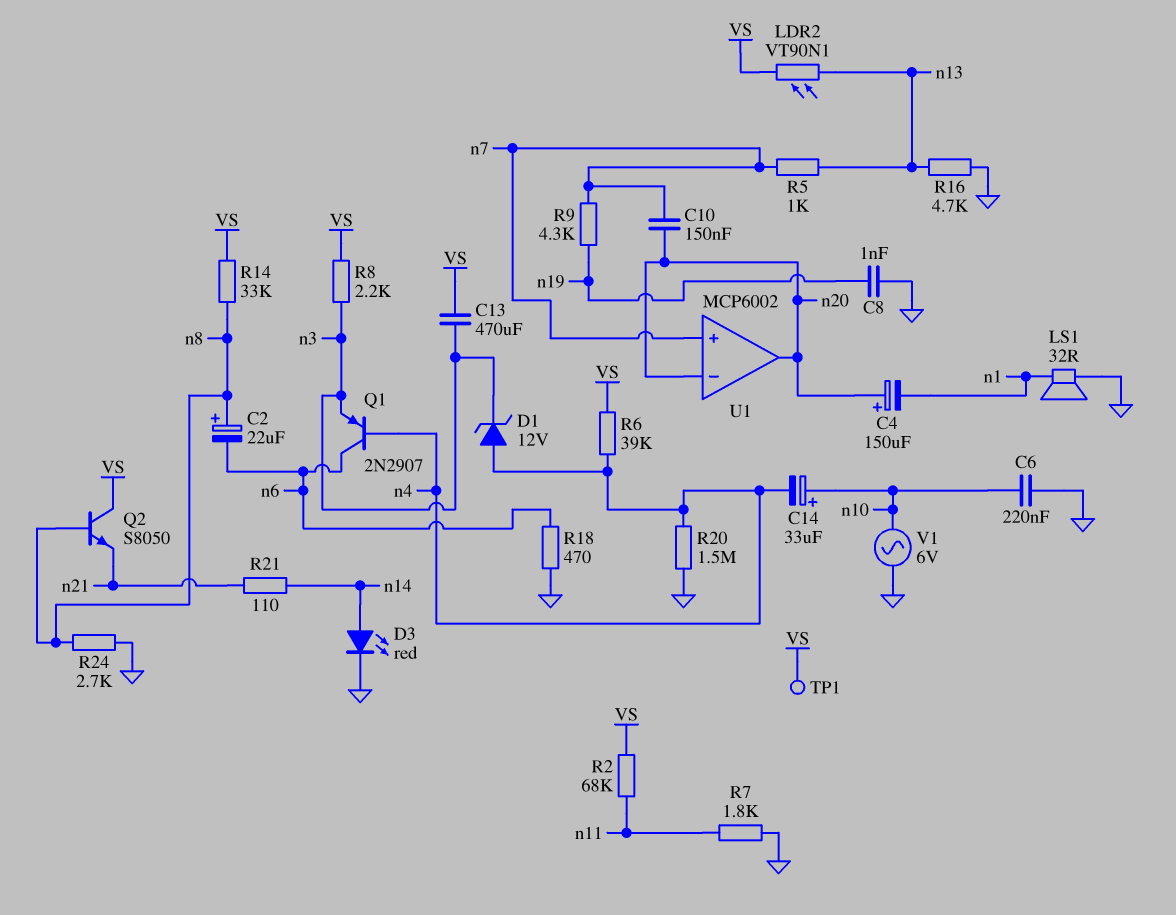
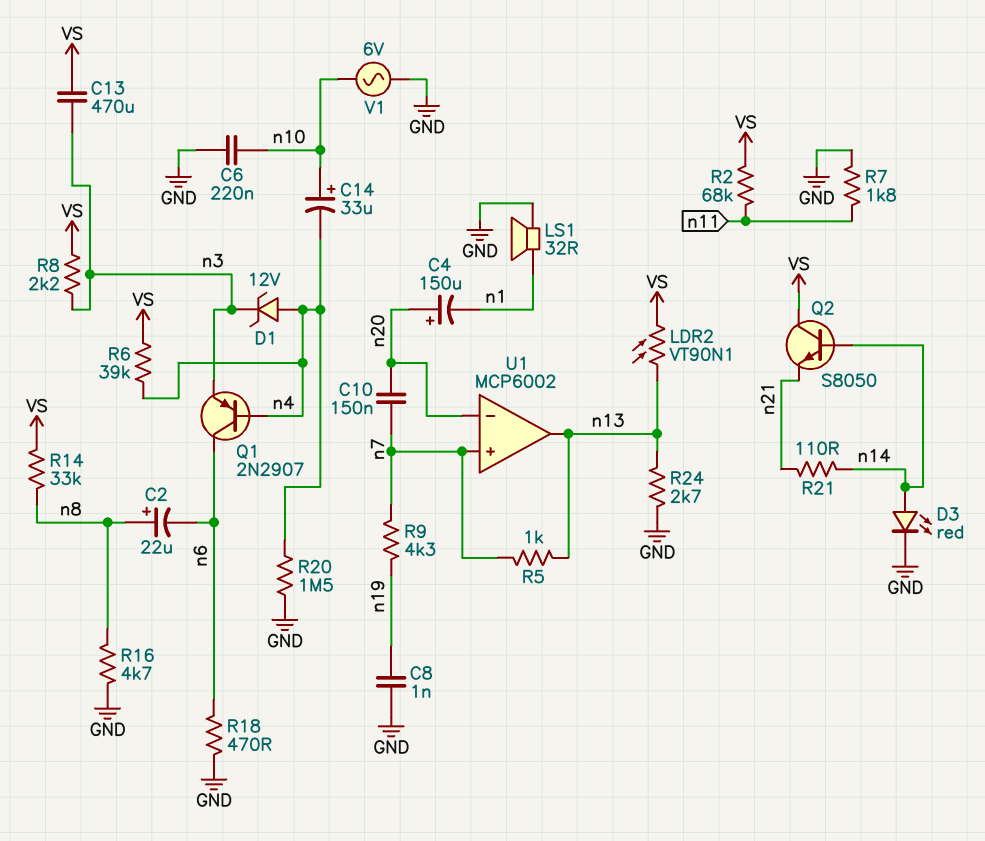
Q2: NPN S8050 (B n8, C VS, E n21) -> NPN S8050 (B n14, C VS, E n21)
R16: 4.7k (GND, n13) -> 4.7k (GND, n8)
R24: 2.7k (GND, n8) -> 2.7k (GND, n13)
TP1: test point (VS) -> none
U1 pin out: n20 -> n13

